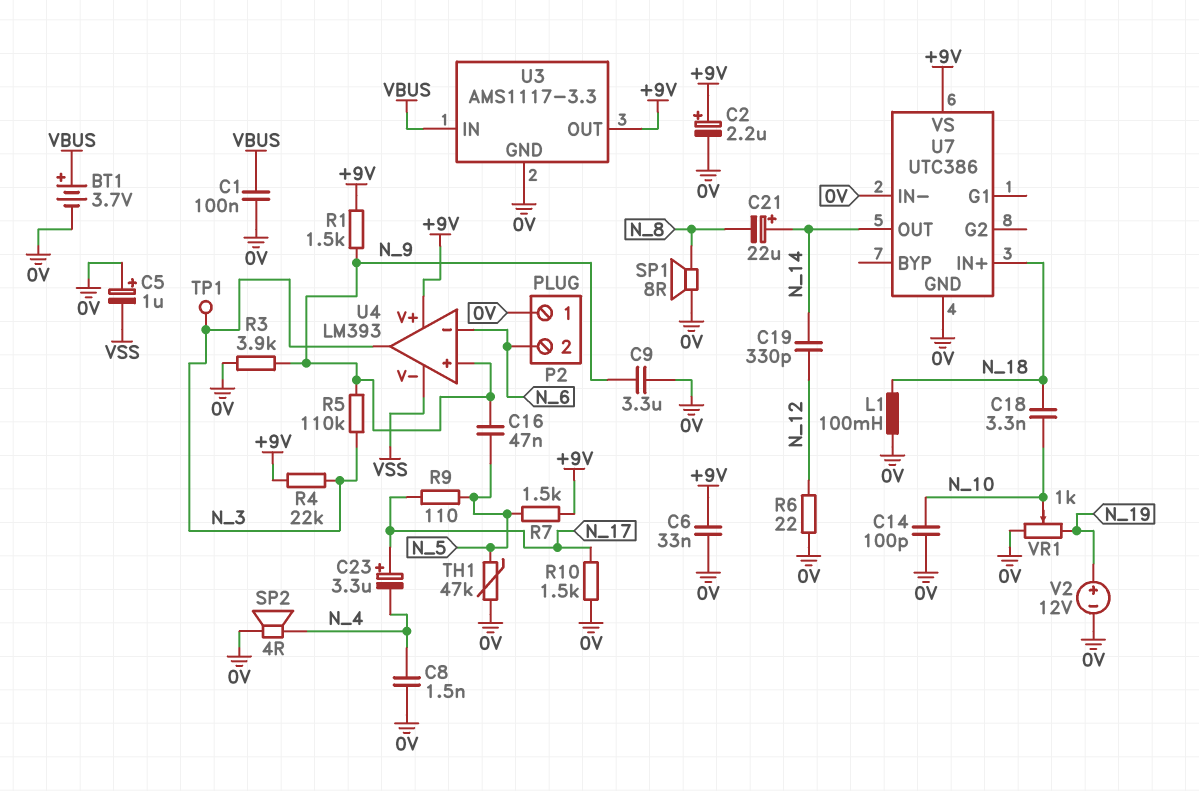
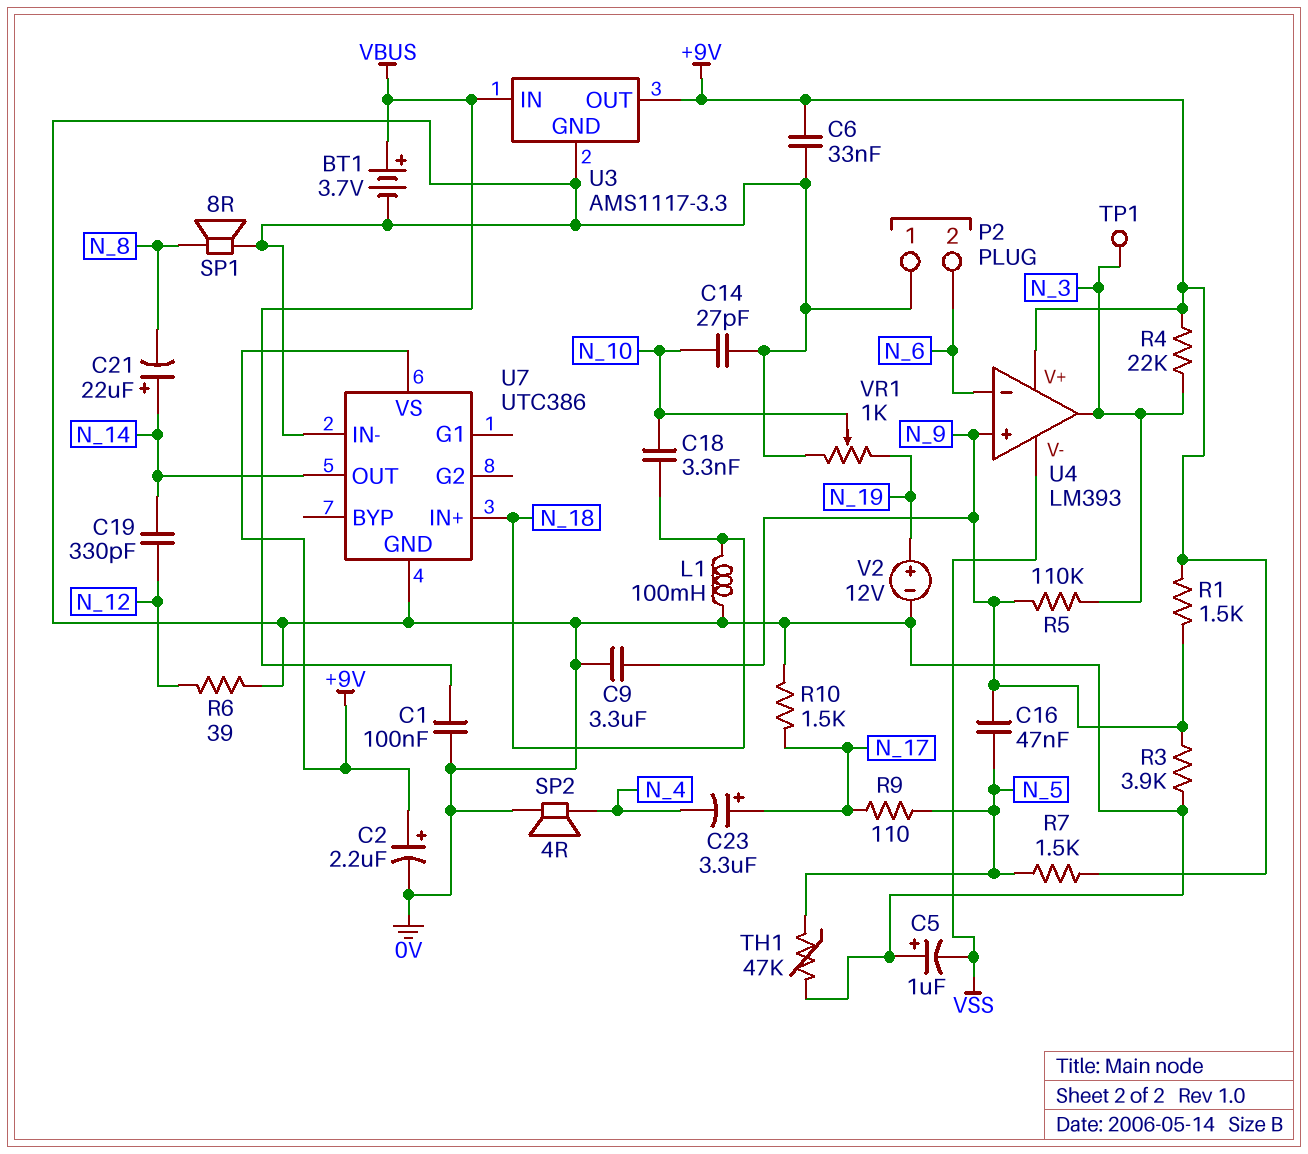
C8: 1.5nF (0V, N_4) -> none
C14: 100pF (0V, N_10) -> 27pF (0V, N_10)
R6: 22 (0V, N_12) -> 39 (0V, N_12)

